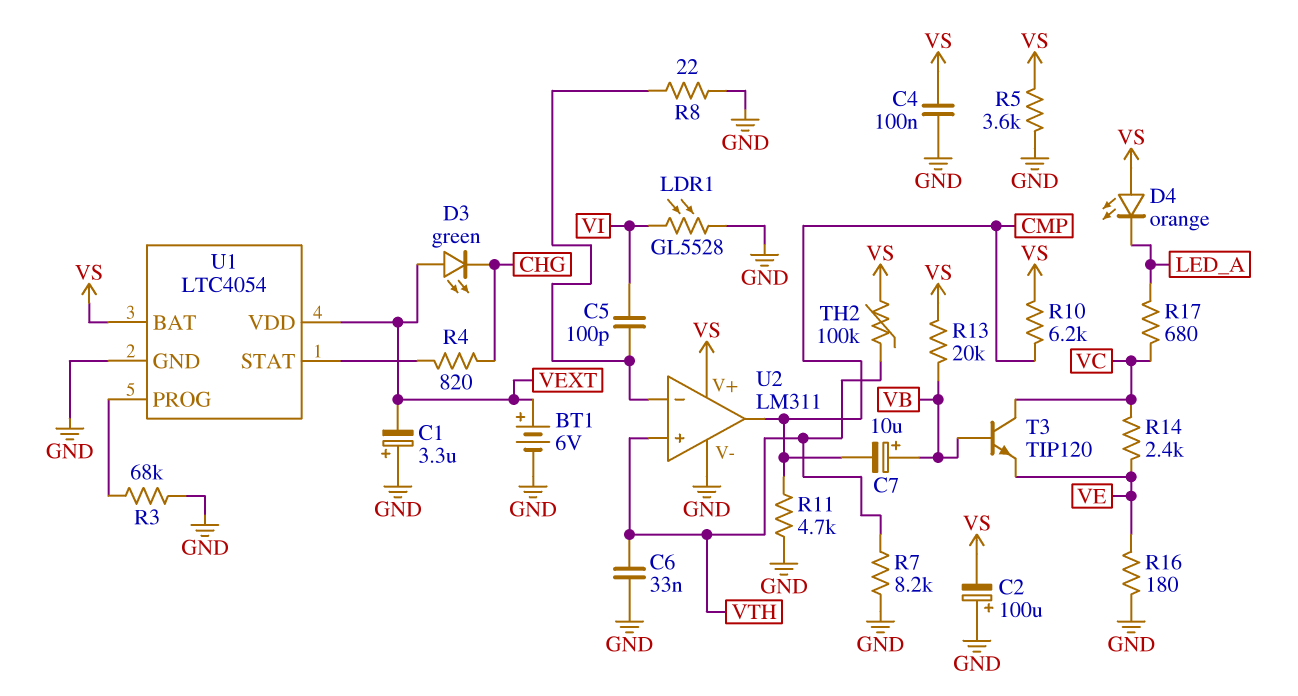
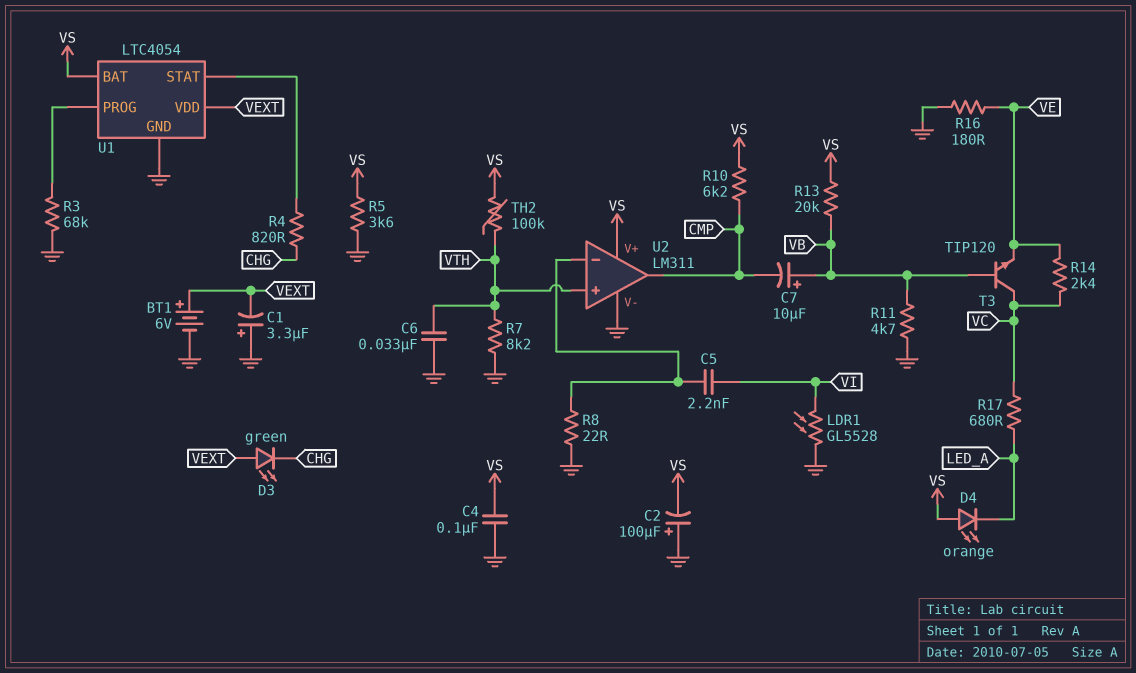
C5: 100pF (U2/in-, VI) -> 2.2nF (U2/in-, VI)
R11: 4.7k (CMP, GND) -> 4.7k (GND, VB)

